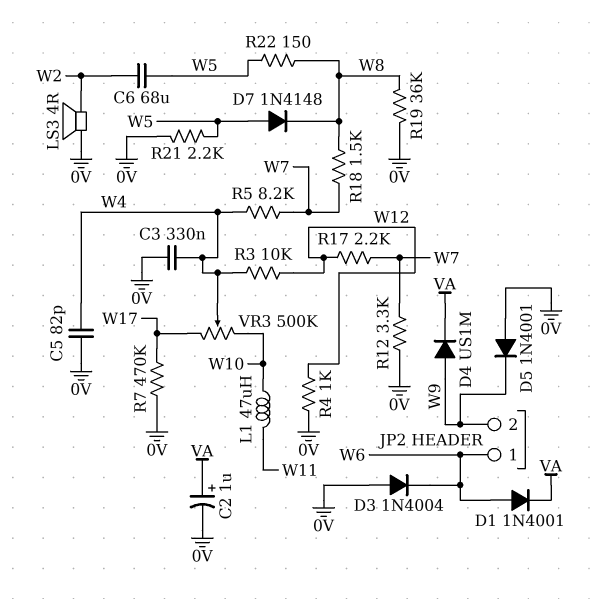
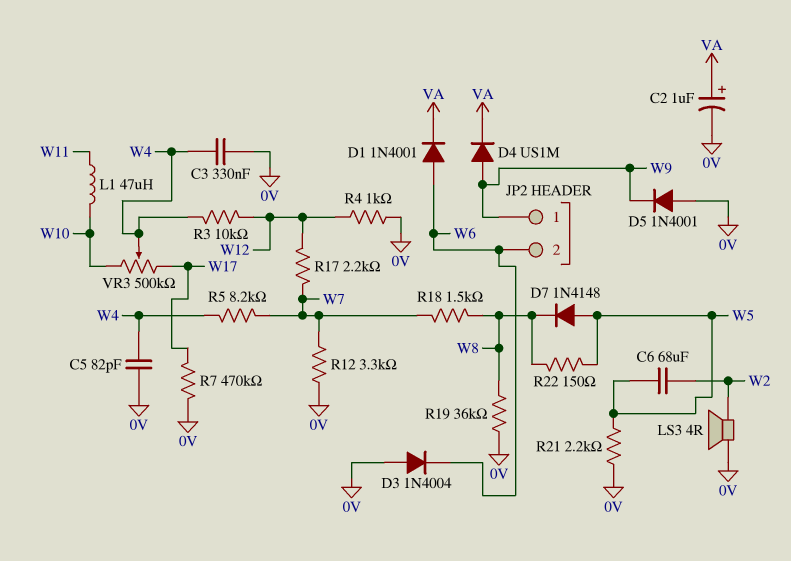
JP2 pin 1: W6 -> W9
JP2 pin 2: W9 -> W6

